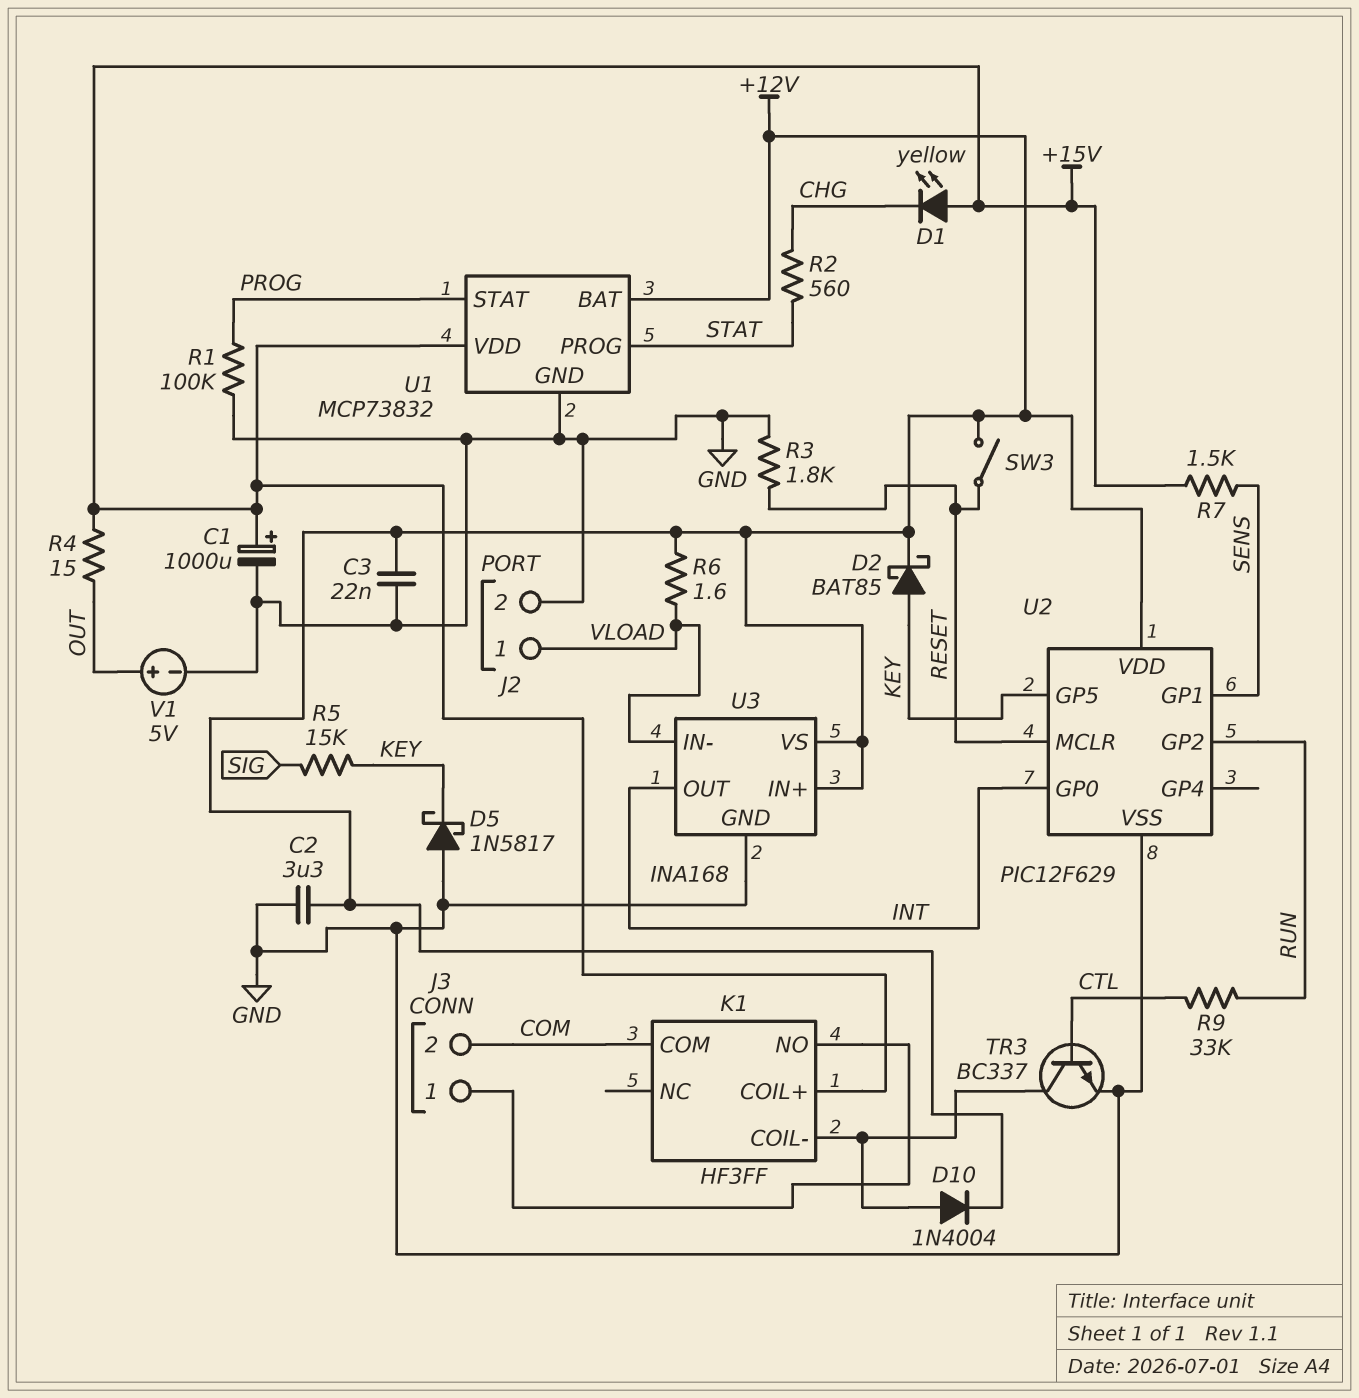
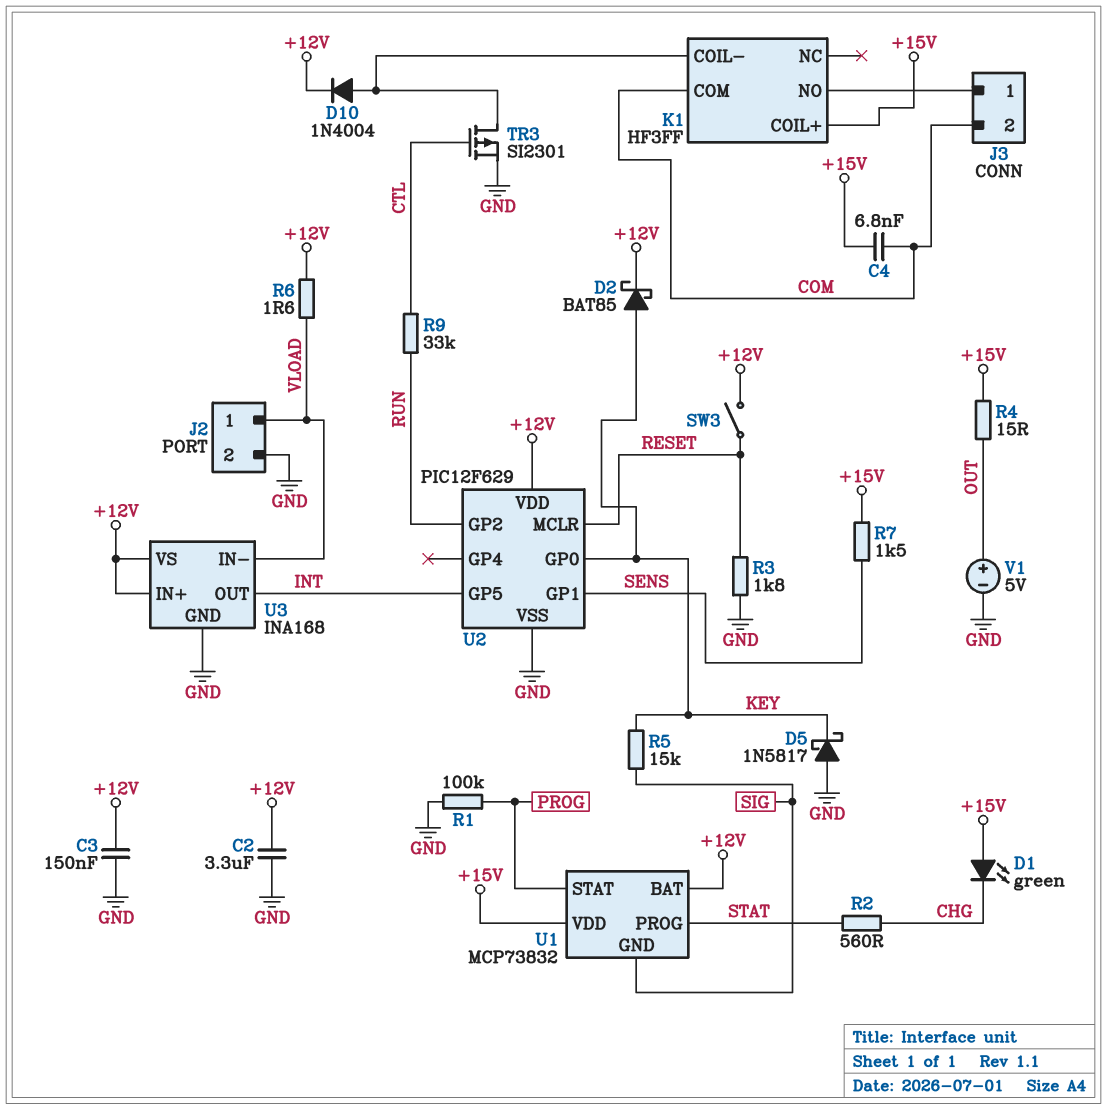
C1: 1000uF (plus +15V, minus GND) -> none
C3: 22nF (+12V, GND) -> 150nF (+12V, GND)
C4: none -> 6.8nF (+15V, COM)
D1: LED yellow (A +15V, K CHG) -> LED green (A +15V, K CHG)
TR3: NPN BC337 (B CTL, C K1/COIL-, E GND) -> PMOS SI2301 (G CTL, D K1/COIL-, S GND)
U1 pin GND: GND -> SIG
U2 pin GP0: INT -> KEY
U2 pin GP5: KEY -> INT

